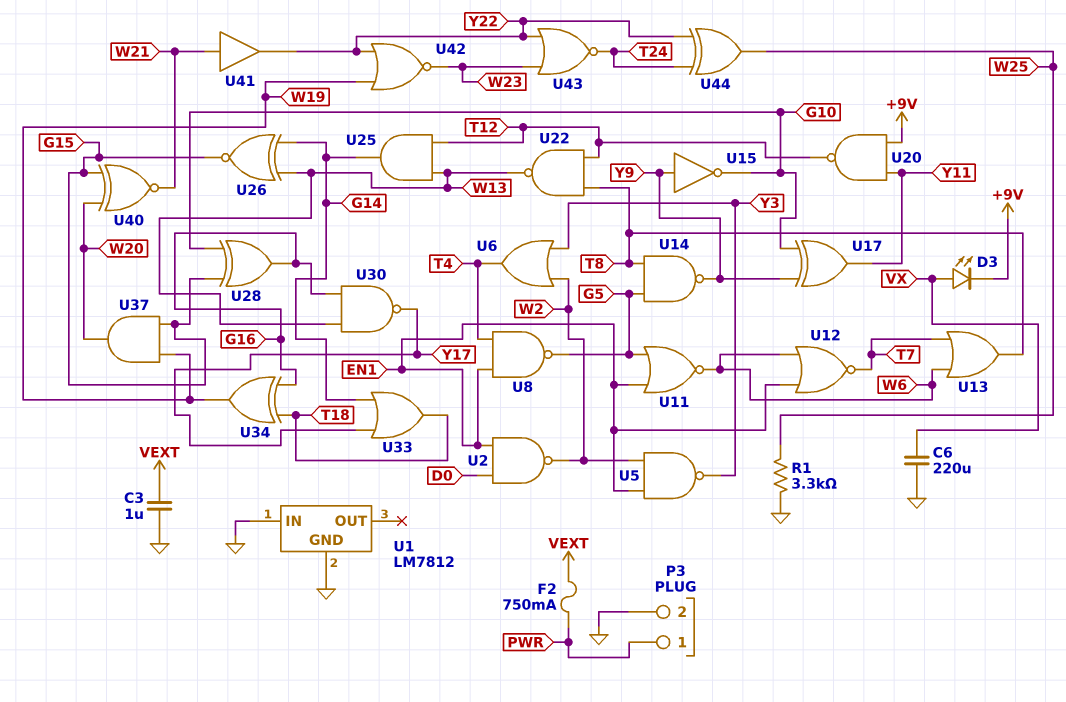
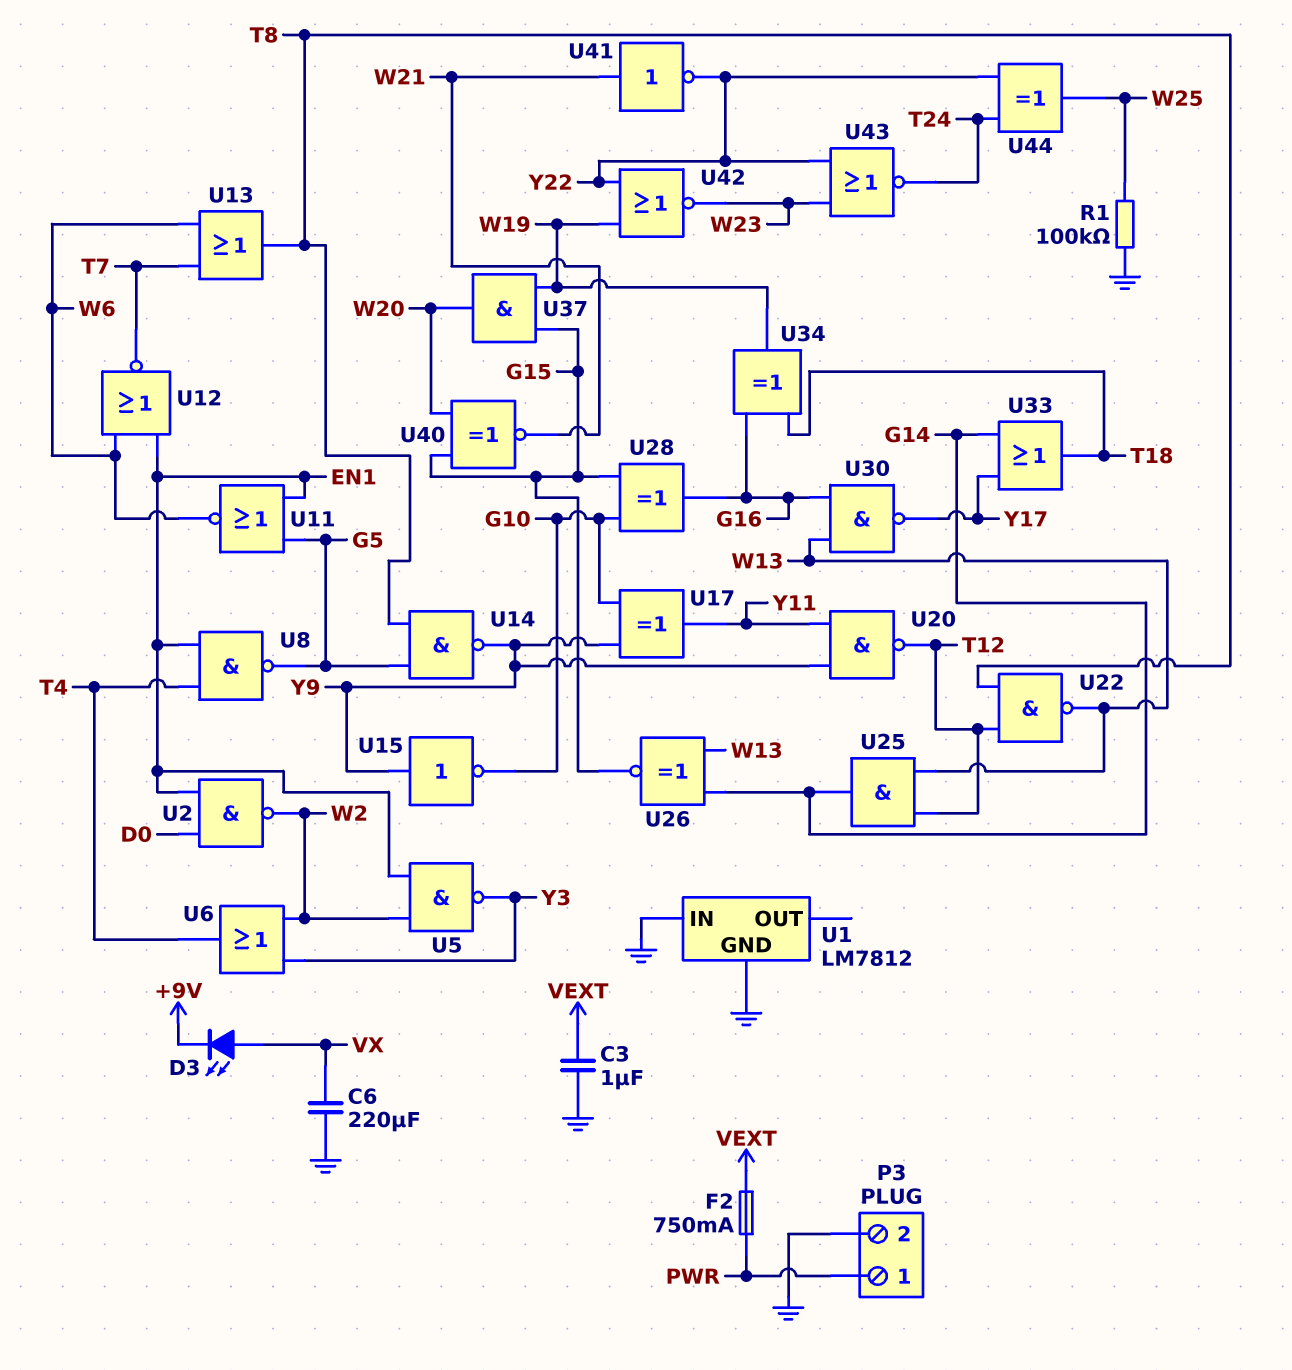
R1: 3.3k (GND, W25) -> 100k (GND, W25)
U20: NAND (in +9V, in Y11, out T12) -> NAND (in Y9, in Y11, out T12)
U41: buffer (in W21, out Y22) -> NOT (in W21, out Y22)

